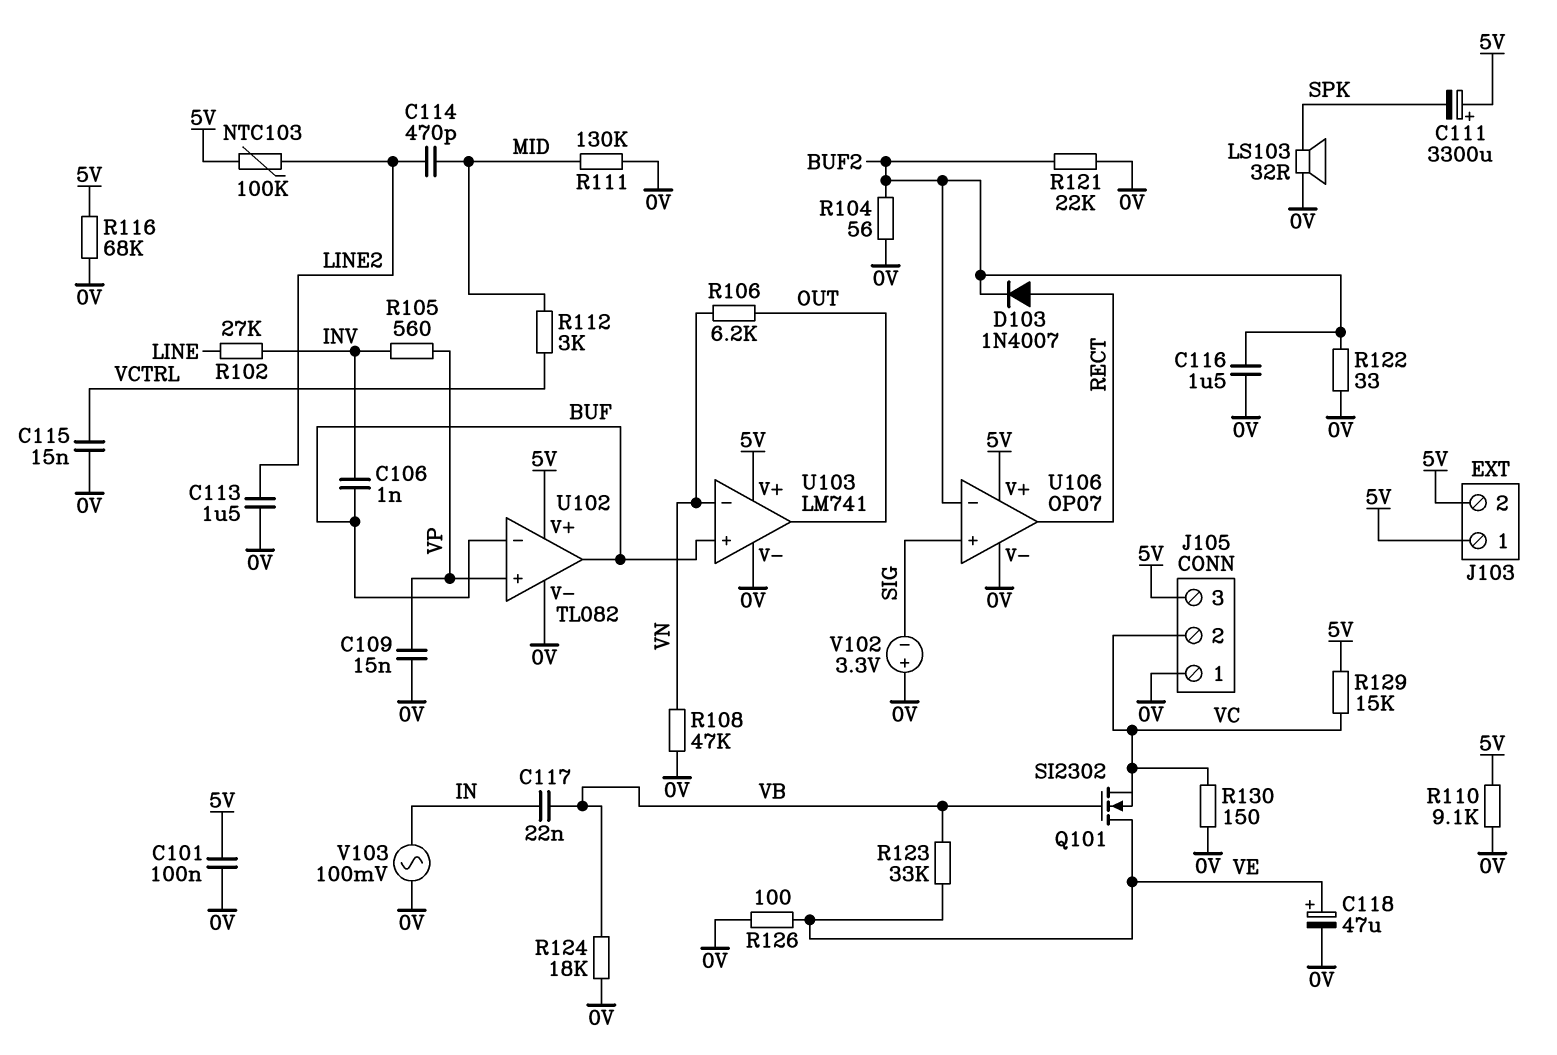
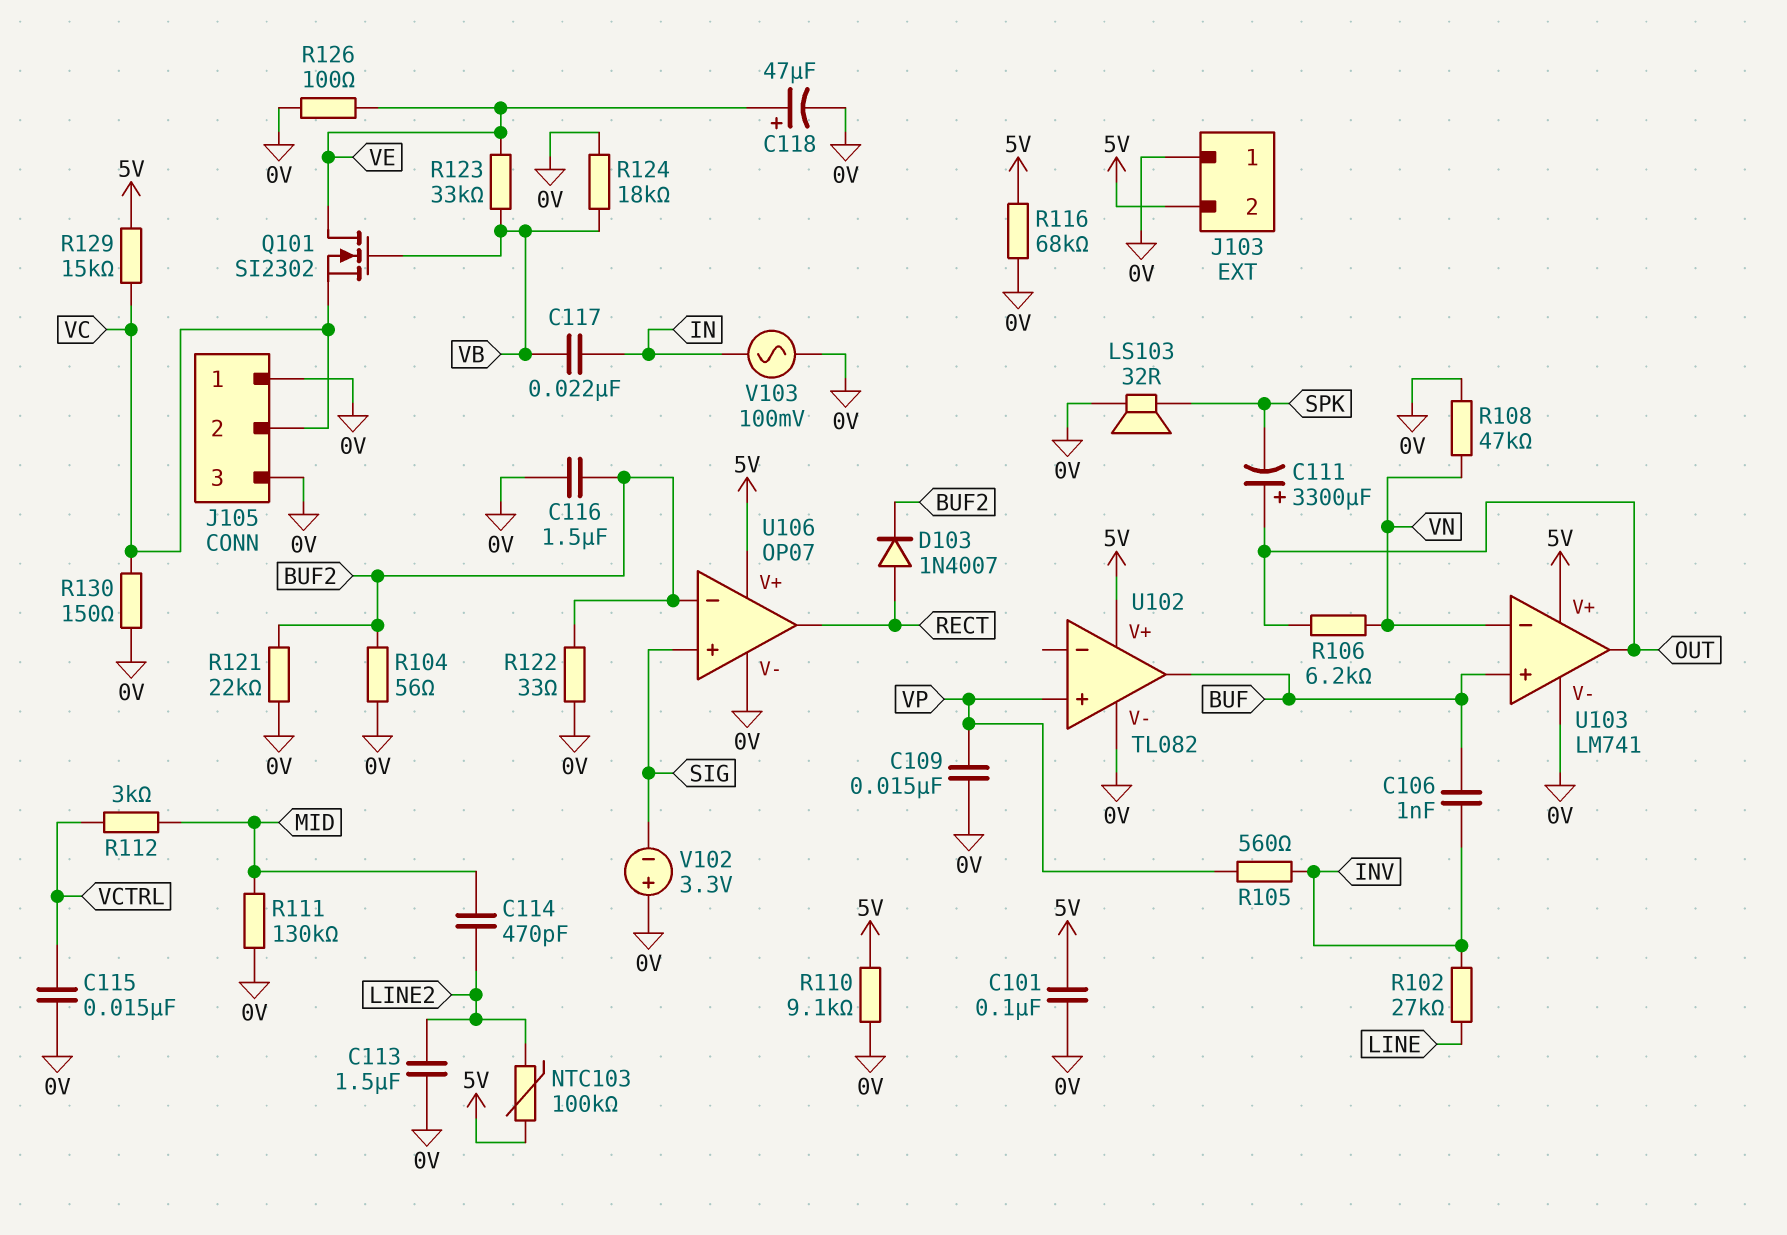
C111: 3300uF (plus 5V, minus SPK) -> 3300uF (plus OUT, minus SPK)
J103 pin 1: 5V -> 0V
J105 pin 3: 5V -> 0V
U102 pin in-: BUF -> none

